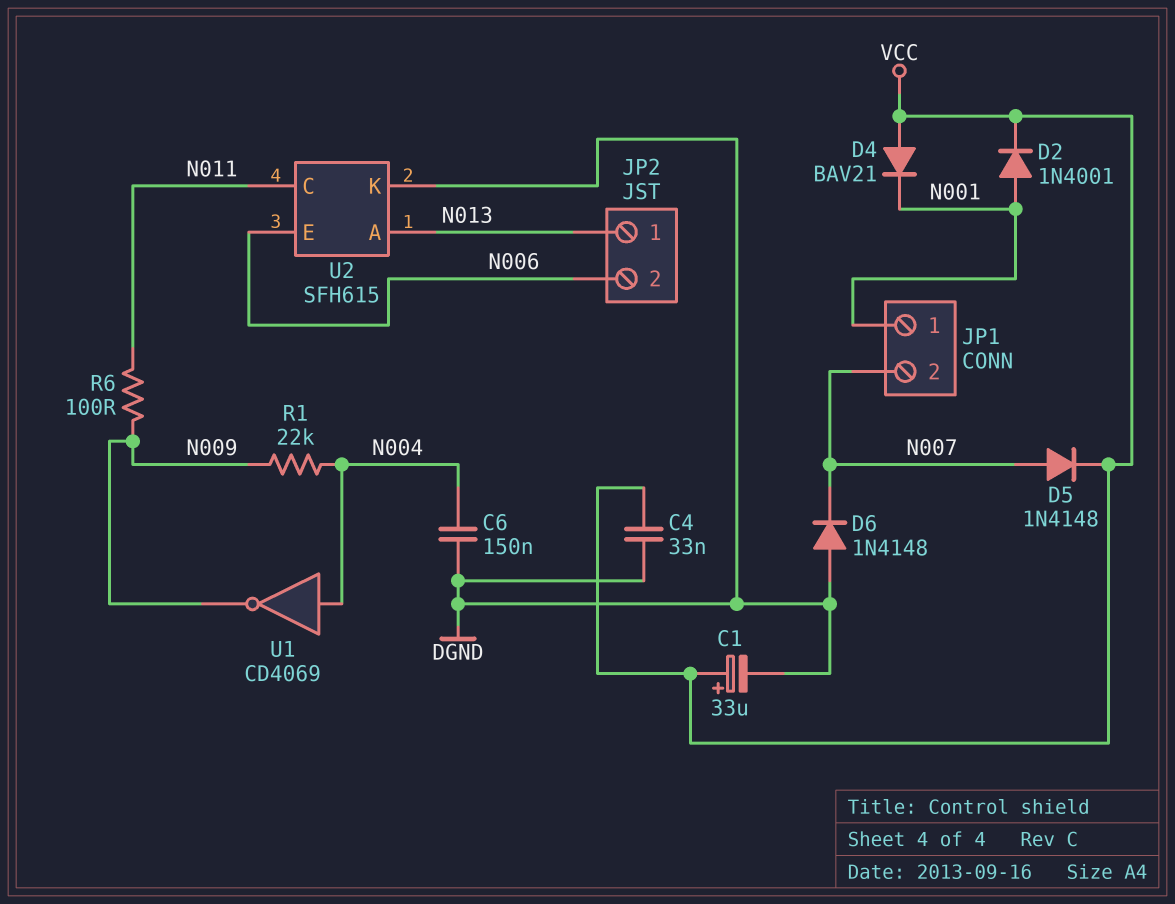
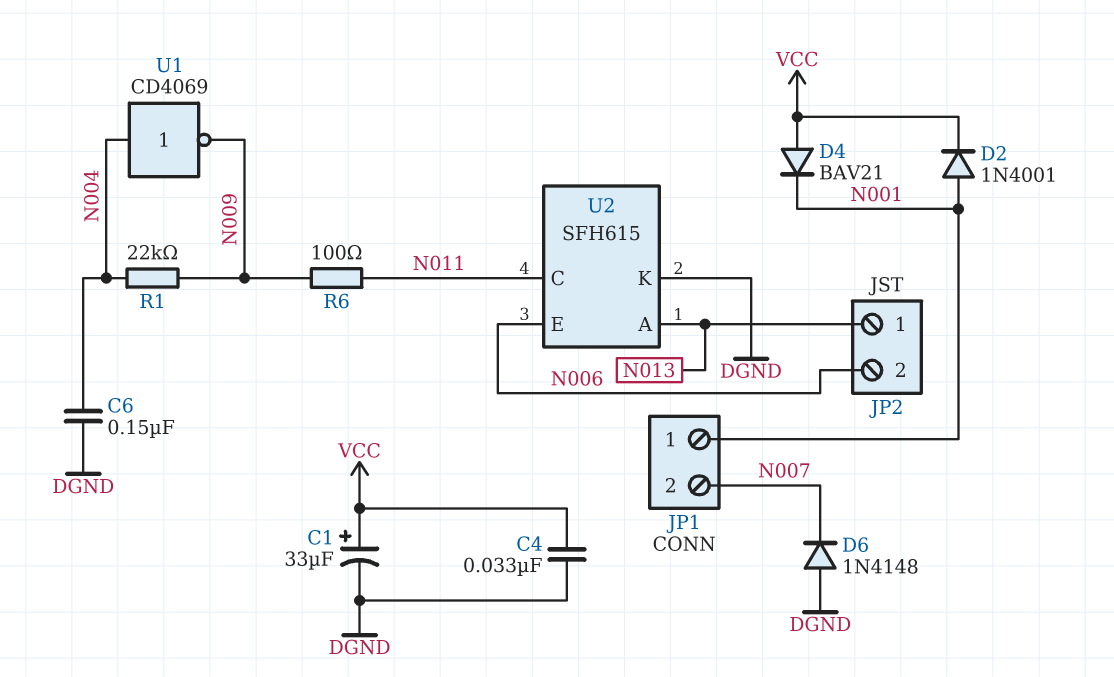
D5: diode 1N4148 (A N007, K VCC) -> none

